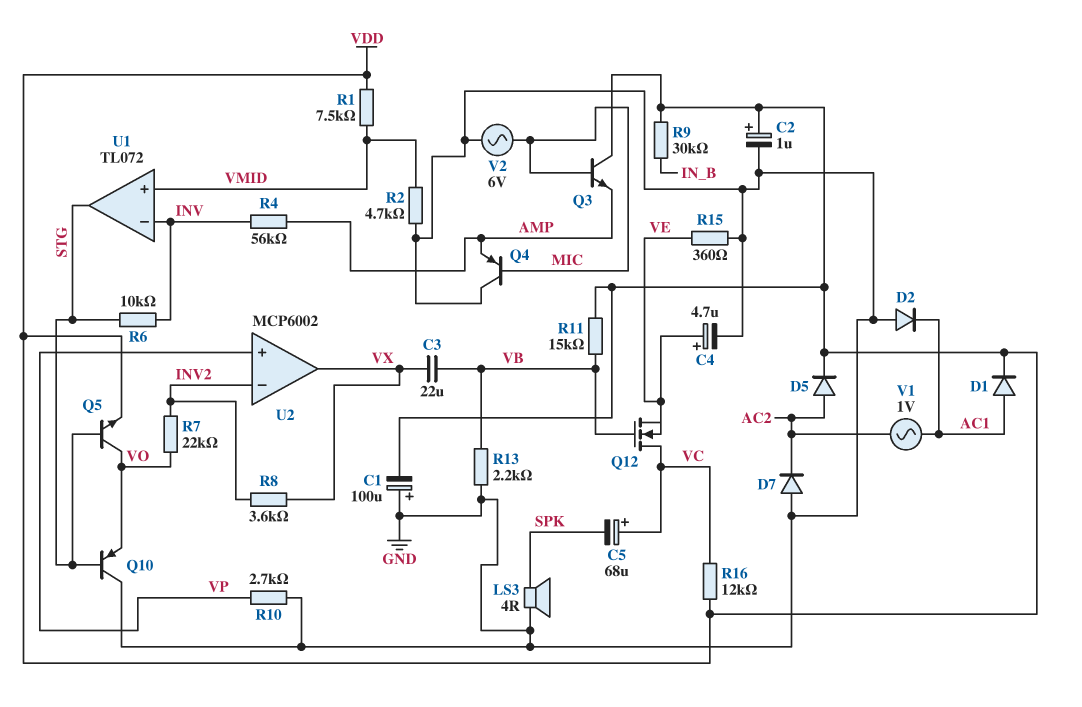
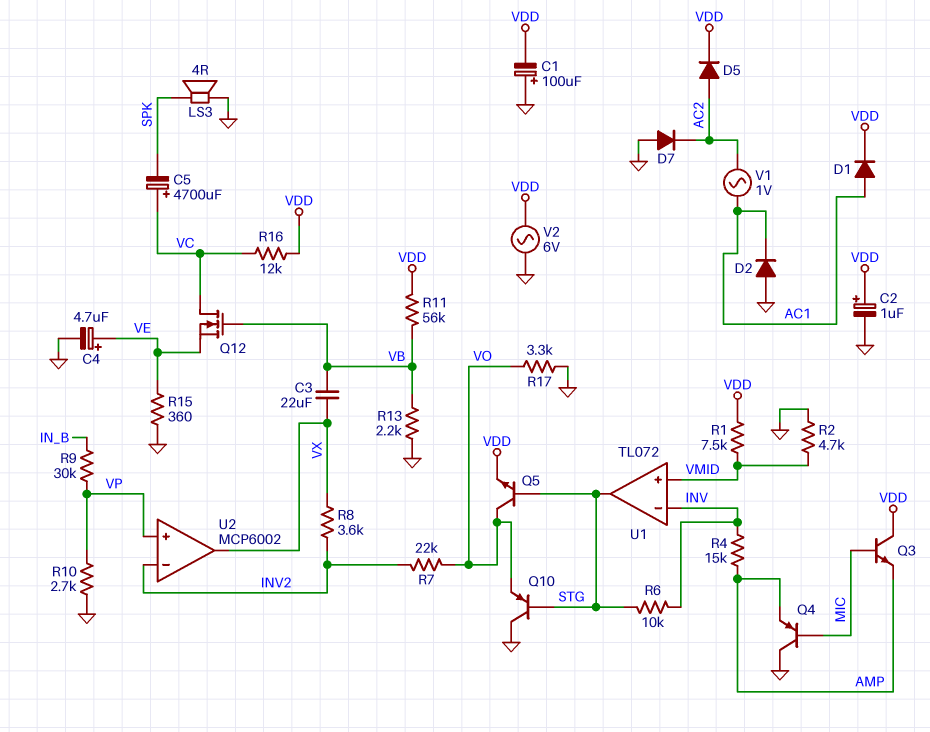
C5: 68uF (plus VC, minus SPK) -> 4700uF (plus VC, minus SPK)
R4: 56k (AMP, INV) -> 15k (AMP, INV)
R9: 30k (IN_B, VDD) -> 30k (IN_B, VP)
R11: 15k (VB, VDD) -> 56k (VB, VDD)
R17: none -> 3.3k (GND, VO)
V2: AC 6V (GND, MIC) -> AC 6V (GND, VDD)

